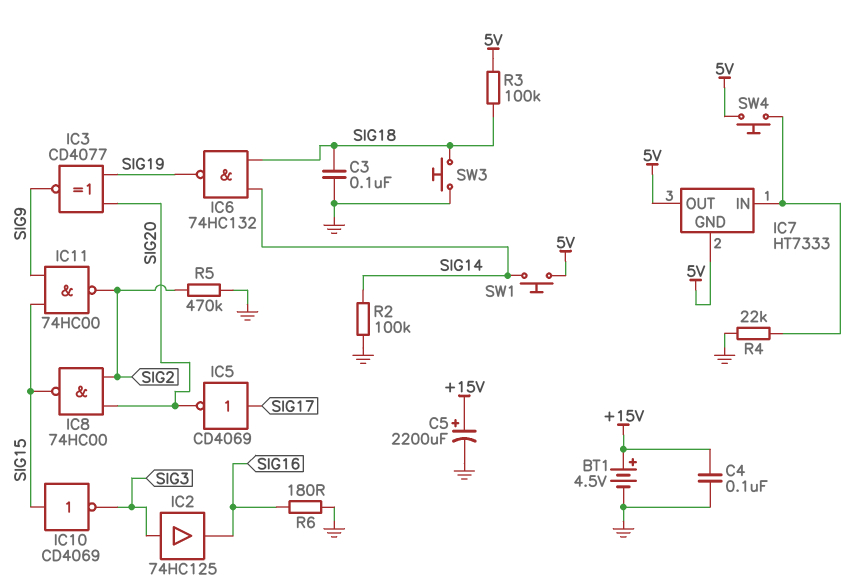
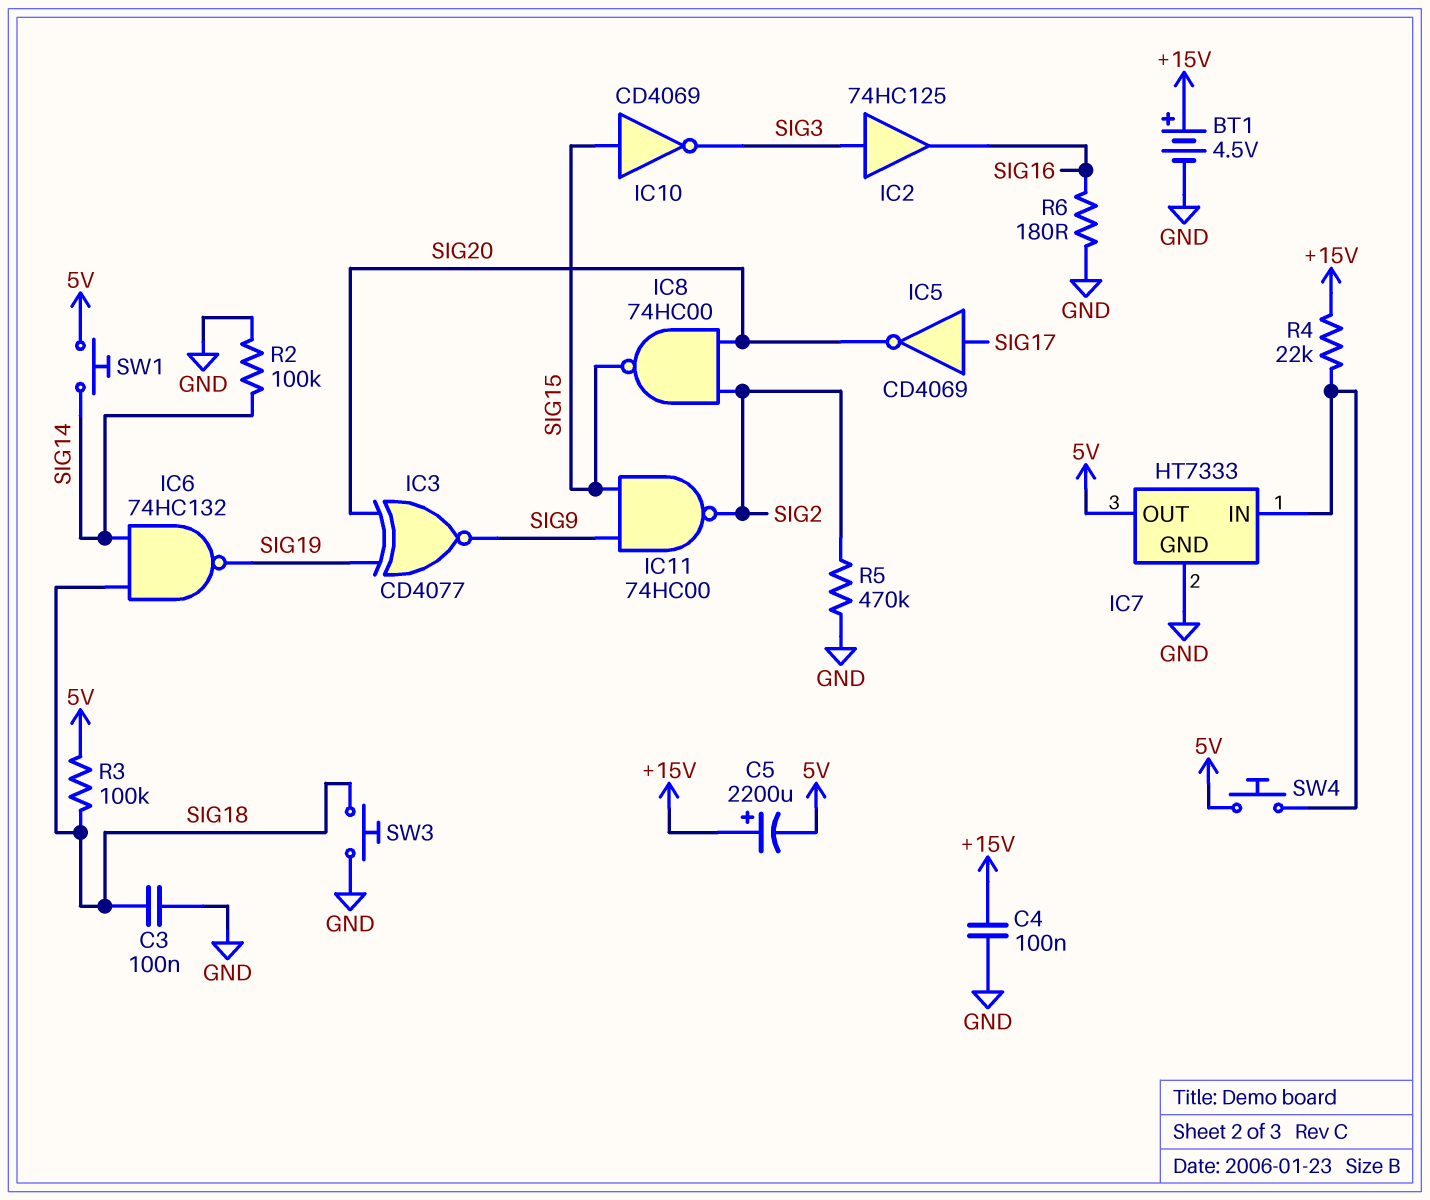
C5: 2200uF (plus +15V, minus GND) -> 2200uF (plus +15V, minus 5V)
IC7 pin GND: 5V -> GND
R4: 22k (GND, IC7/IN) -> 22k (+15V, IC7/IN)

